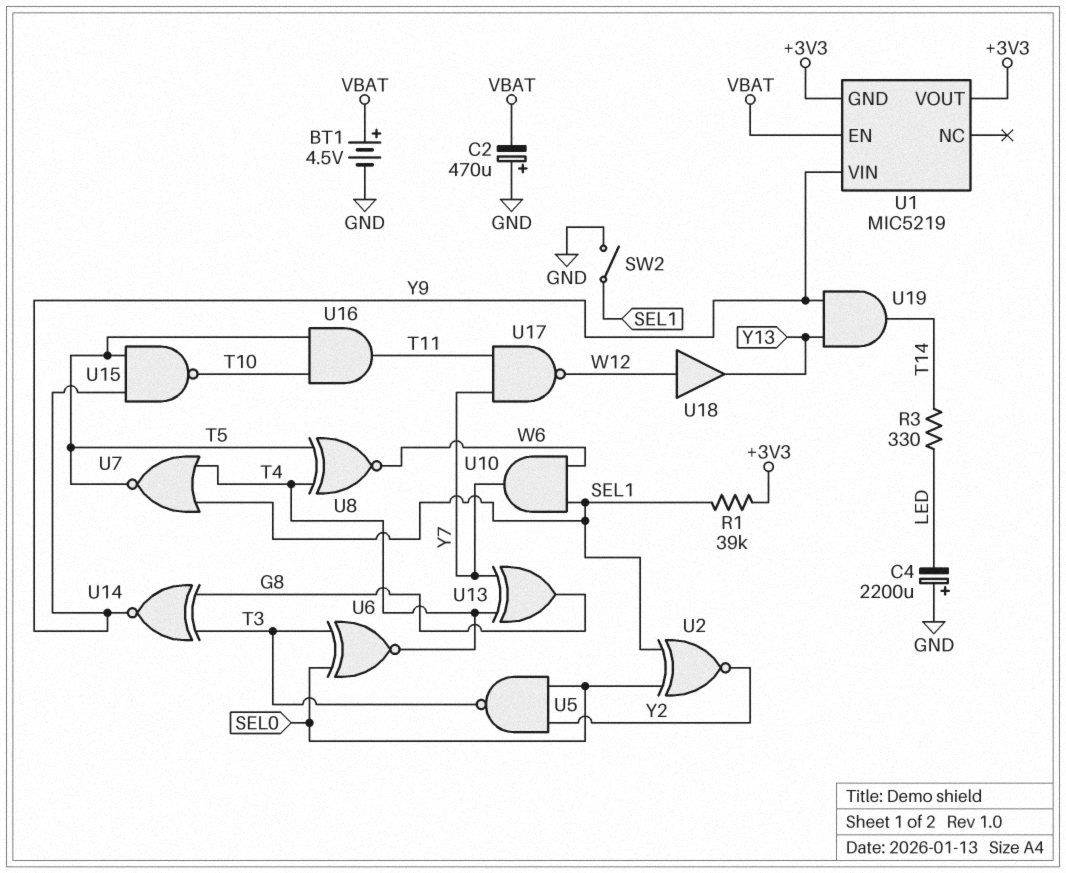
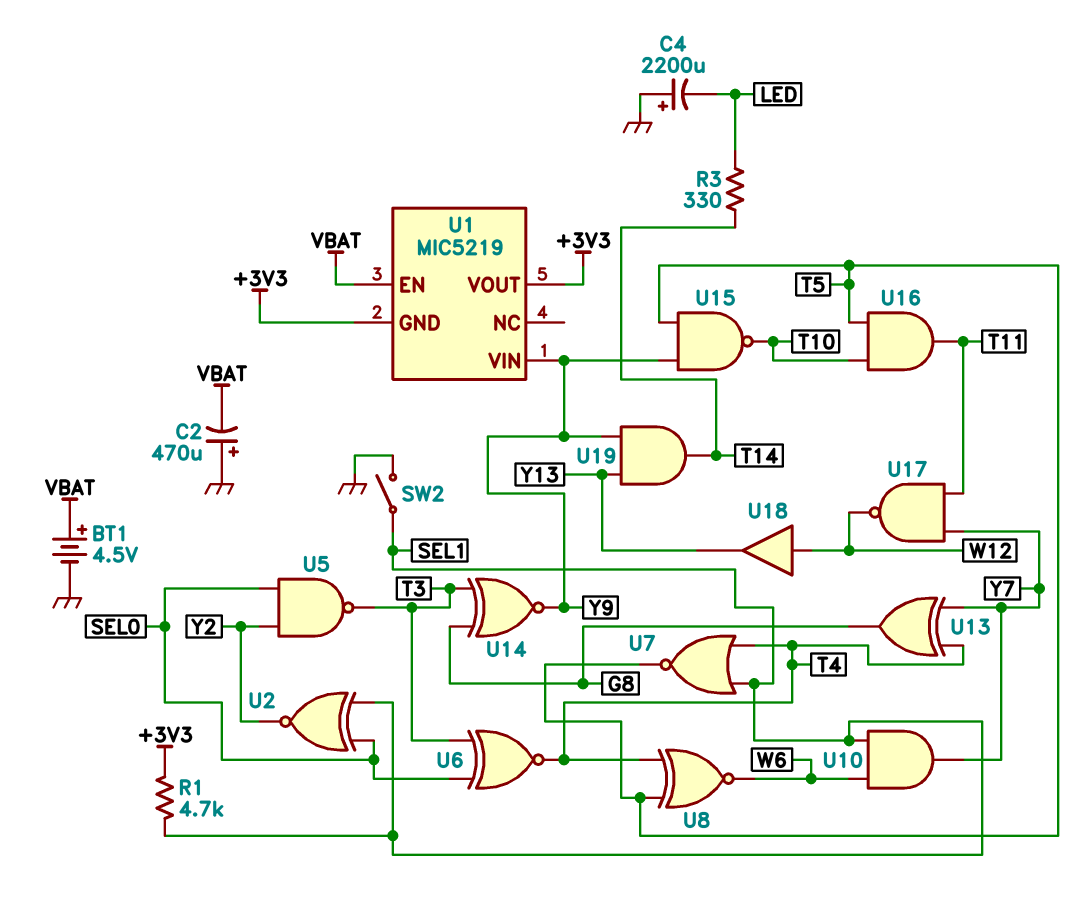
R1: 39k (+3V3, SEL1) -> 4.7k (+3V3, SEL1)

